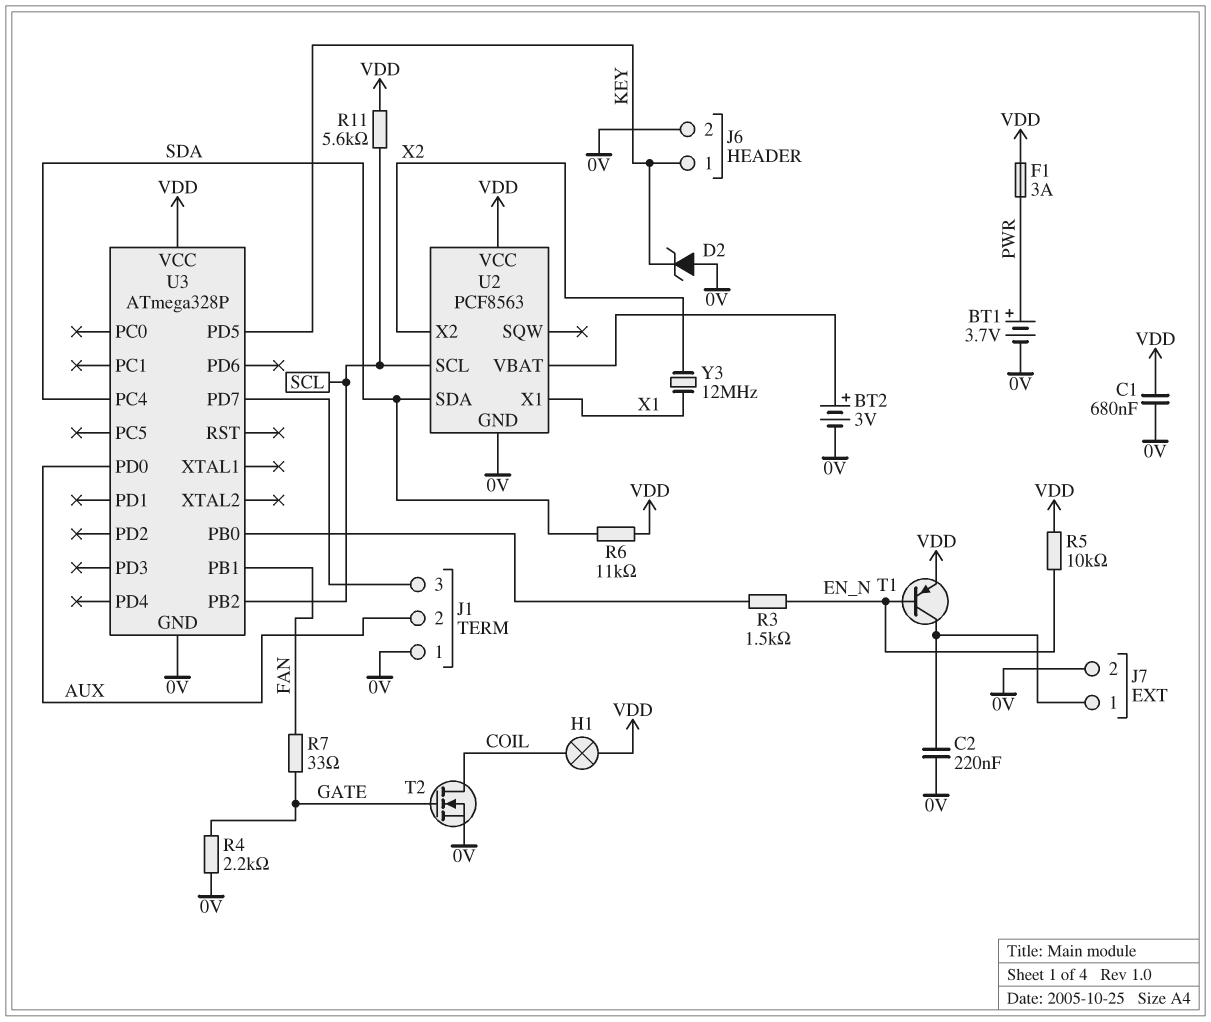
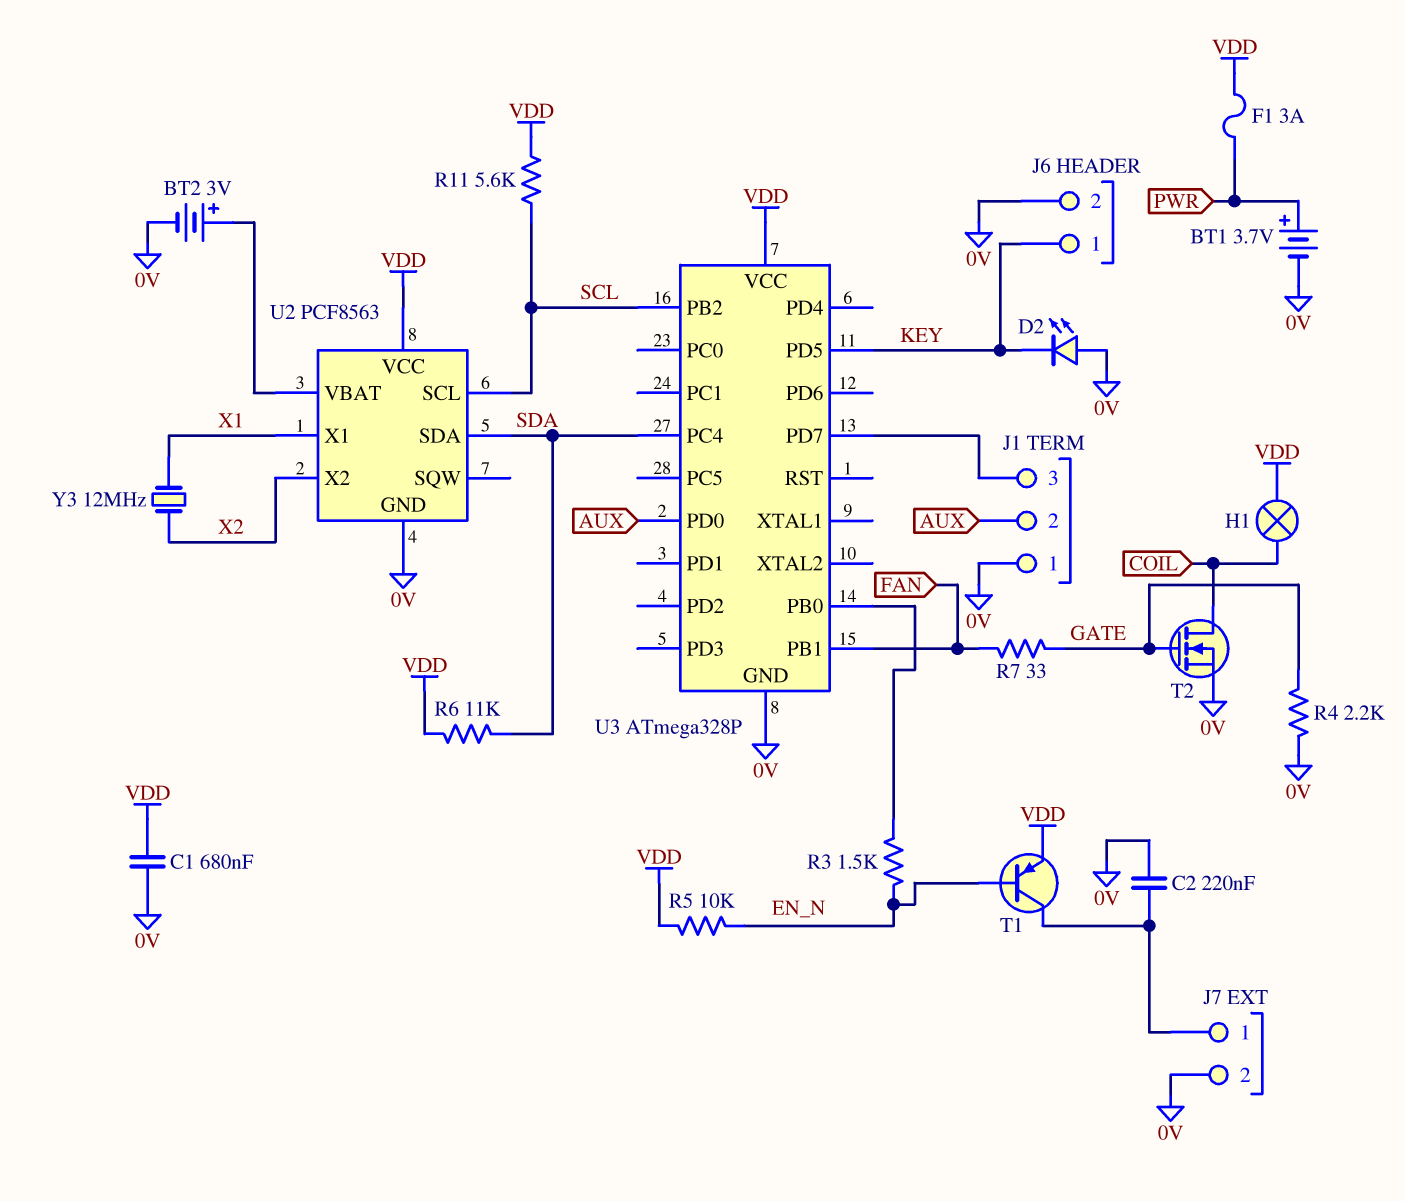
D2: zener (A 0V, K KEY) -> LED (A 0V, K KEY)

